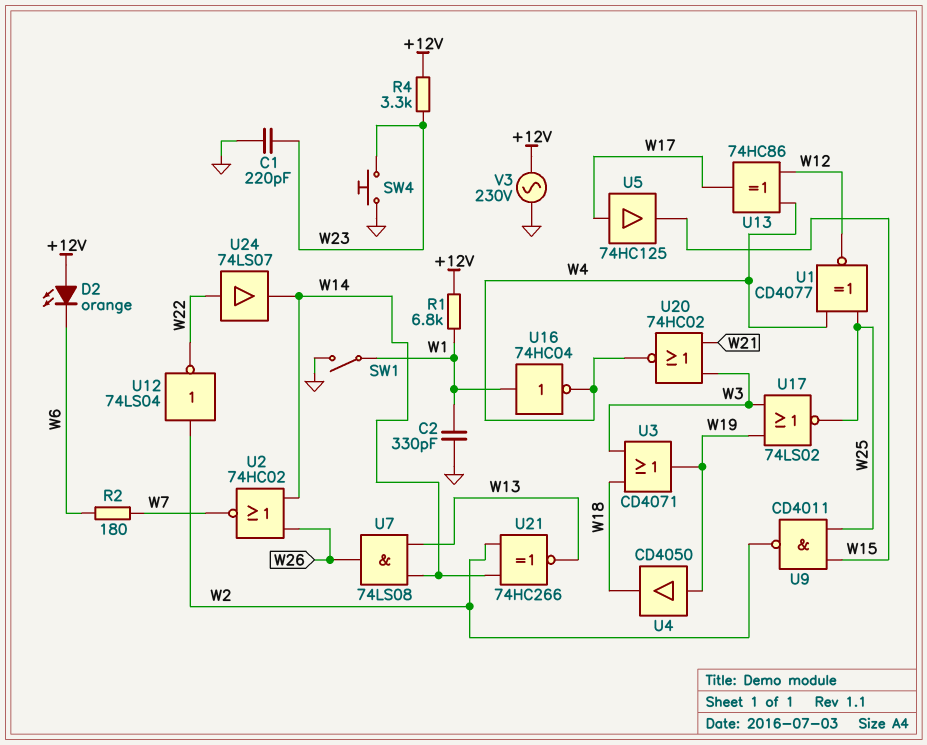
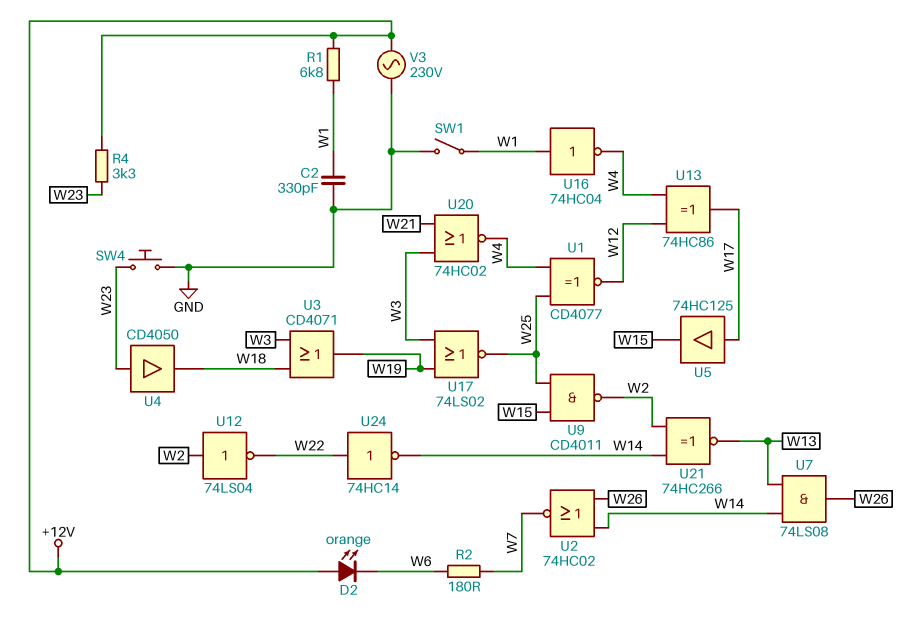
C1: 220pF (GND, W23) -> none
U4: buffer CD4050 (in W19, out W18) -> buffer CD4050 (in W23, out W18)
U24: buffer 74LS07 (in W22, out W14) -> NOT 74HC14 (in W22, out W14)

